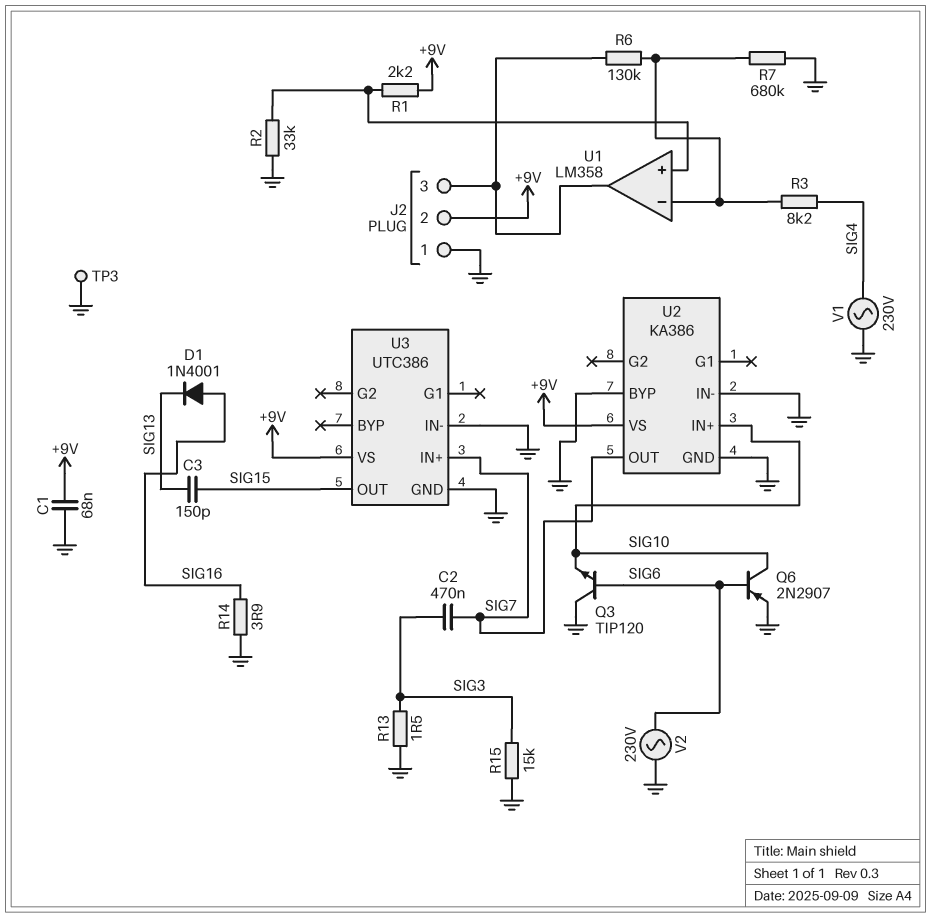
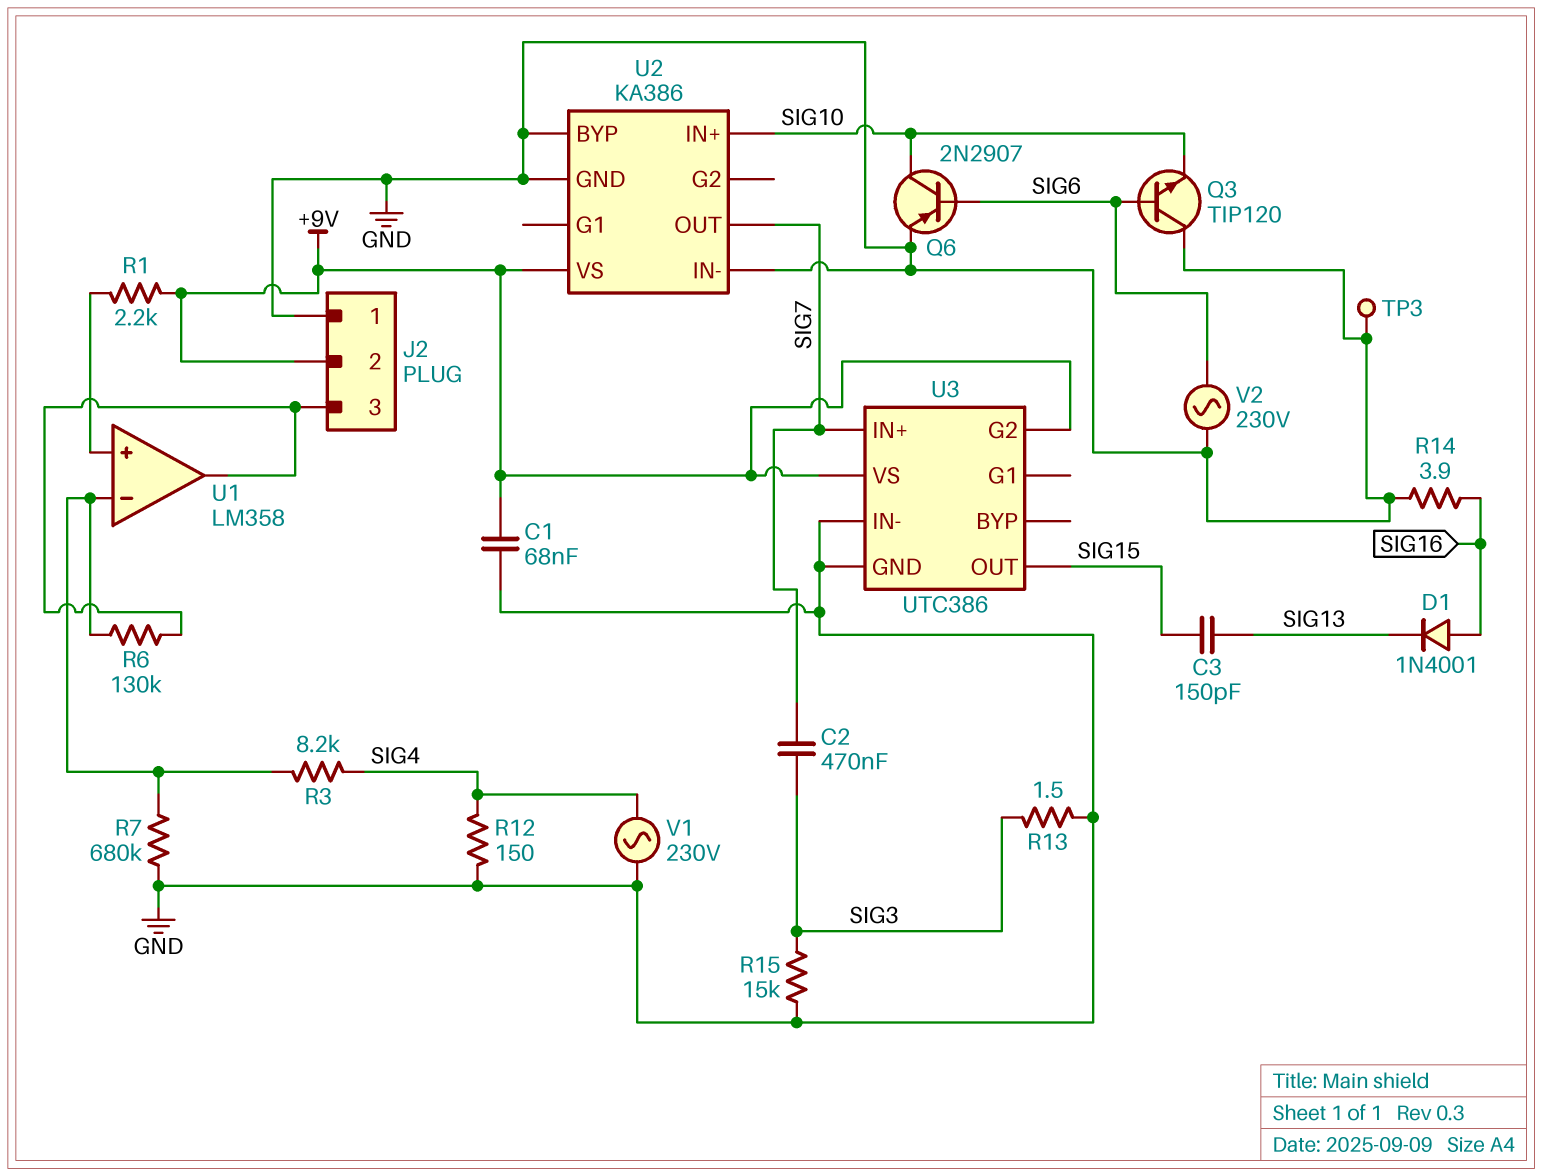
R2: 33k (GND, U1/in+) -> none
R12: none -> 150 (GND, SIG4)
U3 pin G2: none -> +9V

